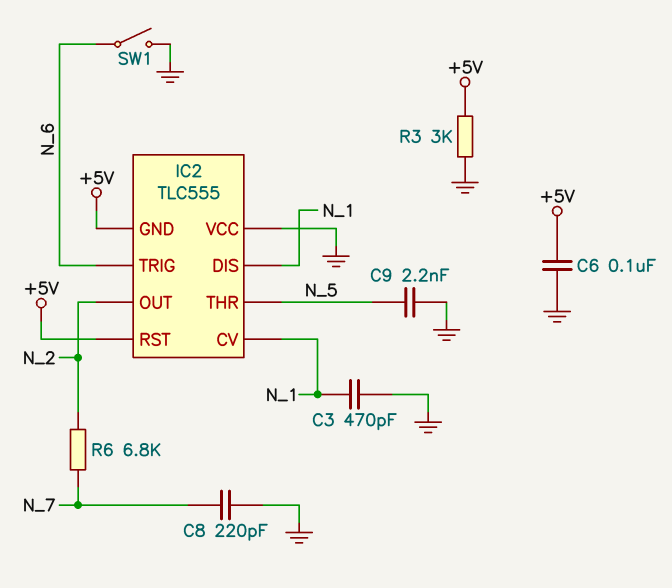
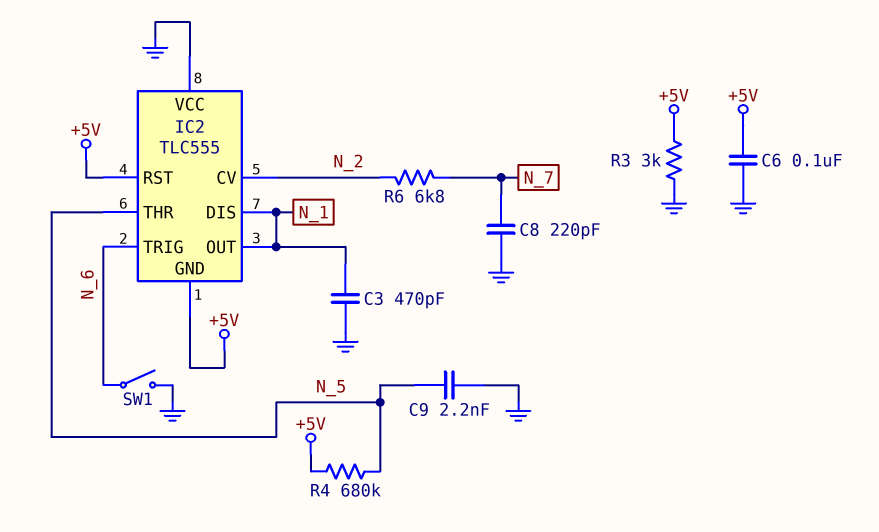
IC2 pin CV: N_1 -> N_2
IC2 pin OUT: N_2 -> N_1
R4: none -> 680k (+5V, N_5)

